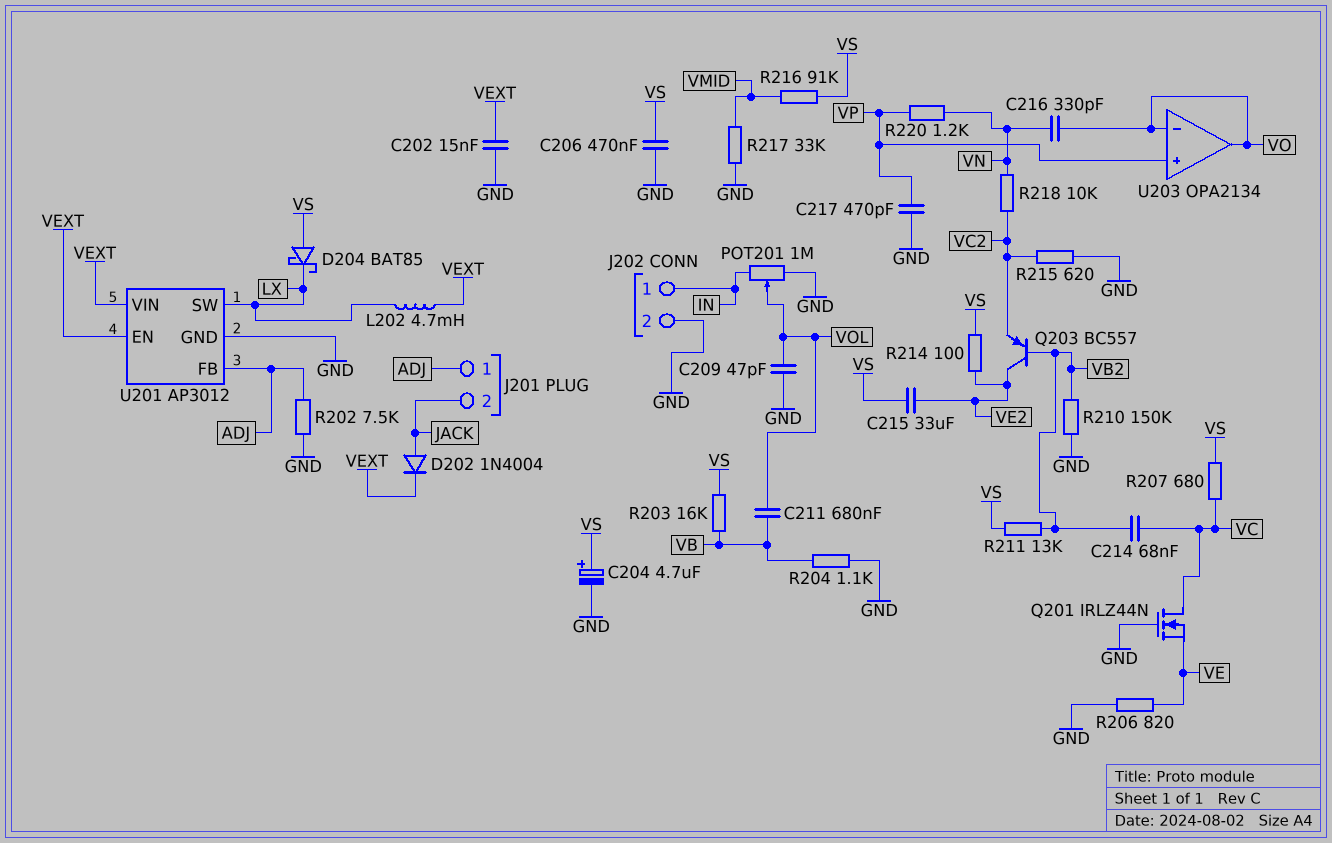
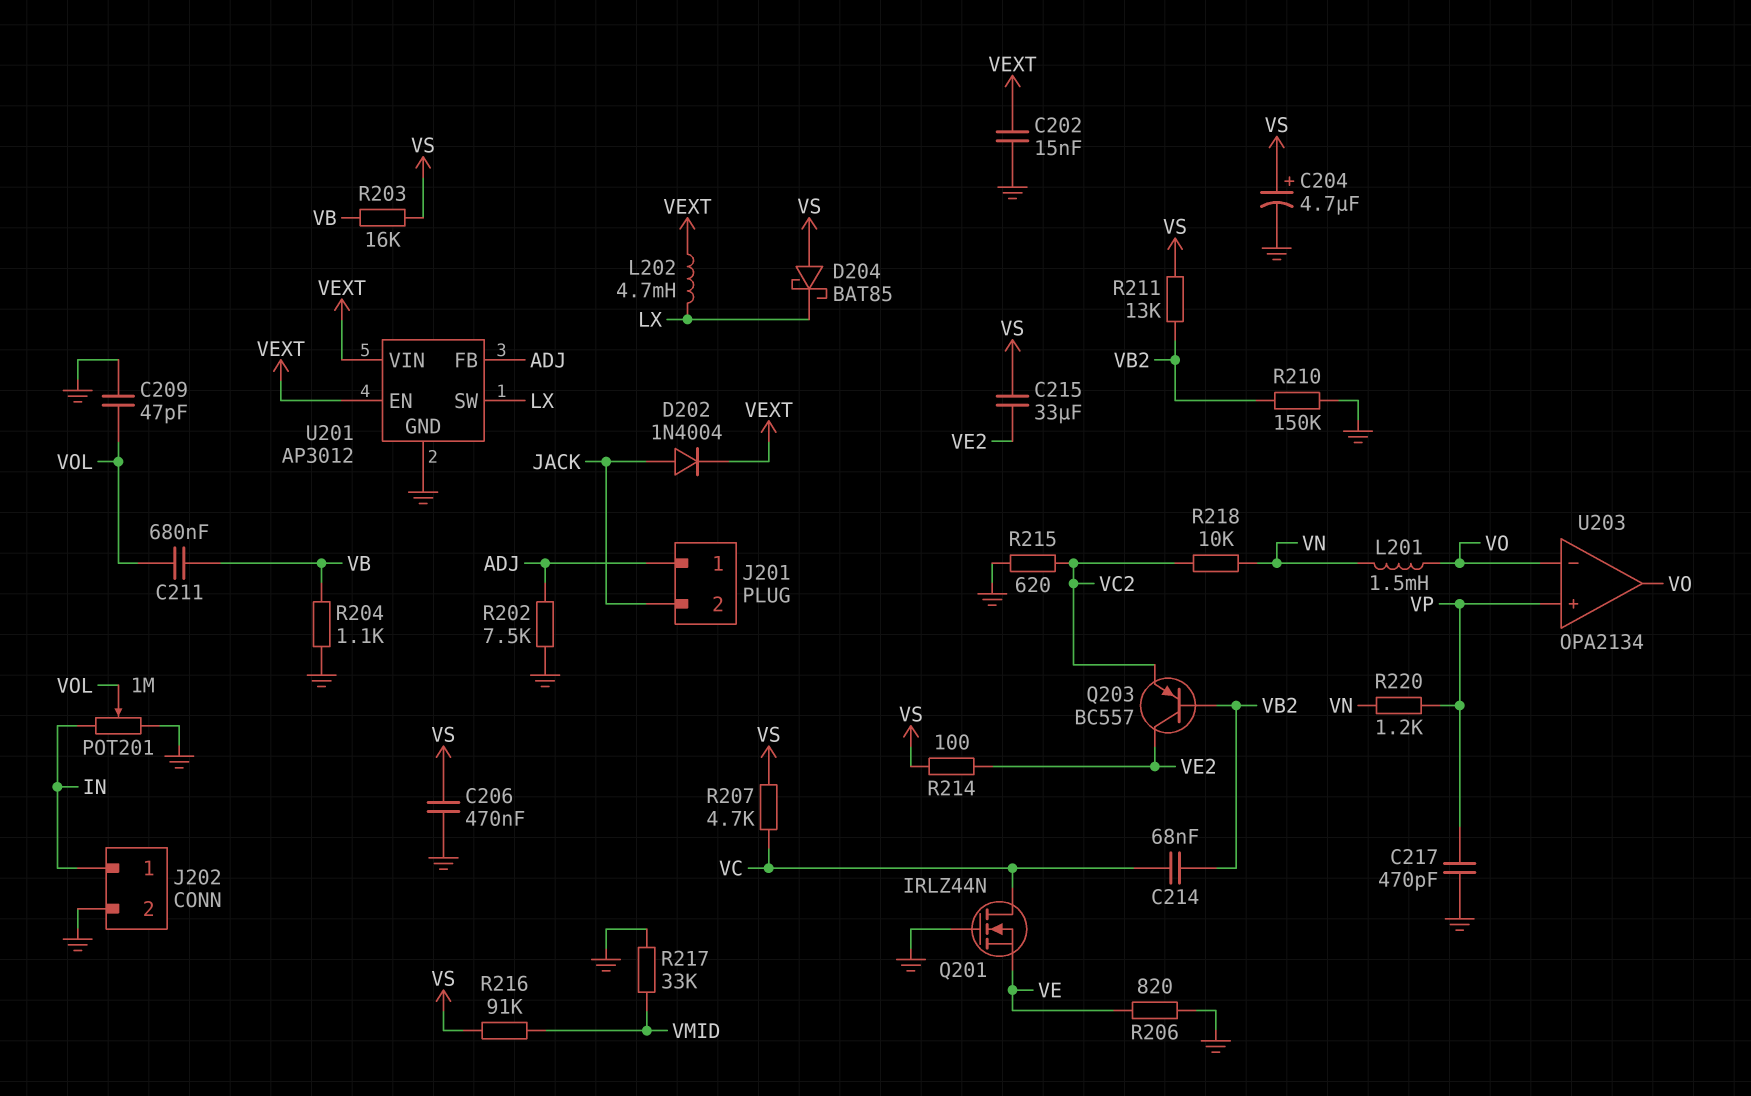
C216: 330pF (VN, VO) -> none
L201: none -> 1.5mH (VN, VO)
R207: 680 (VC, VS) -> 4.7k (VC, VS)

